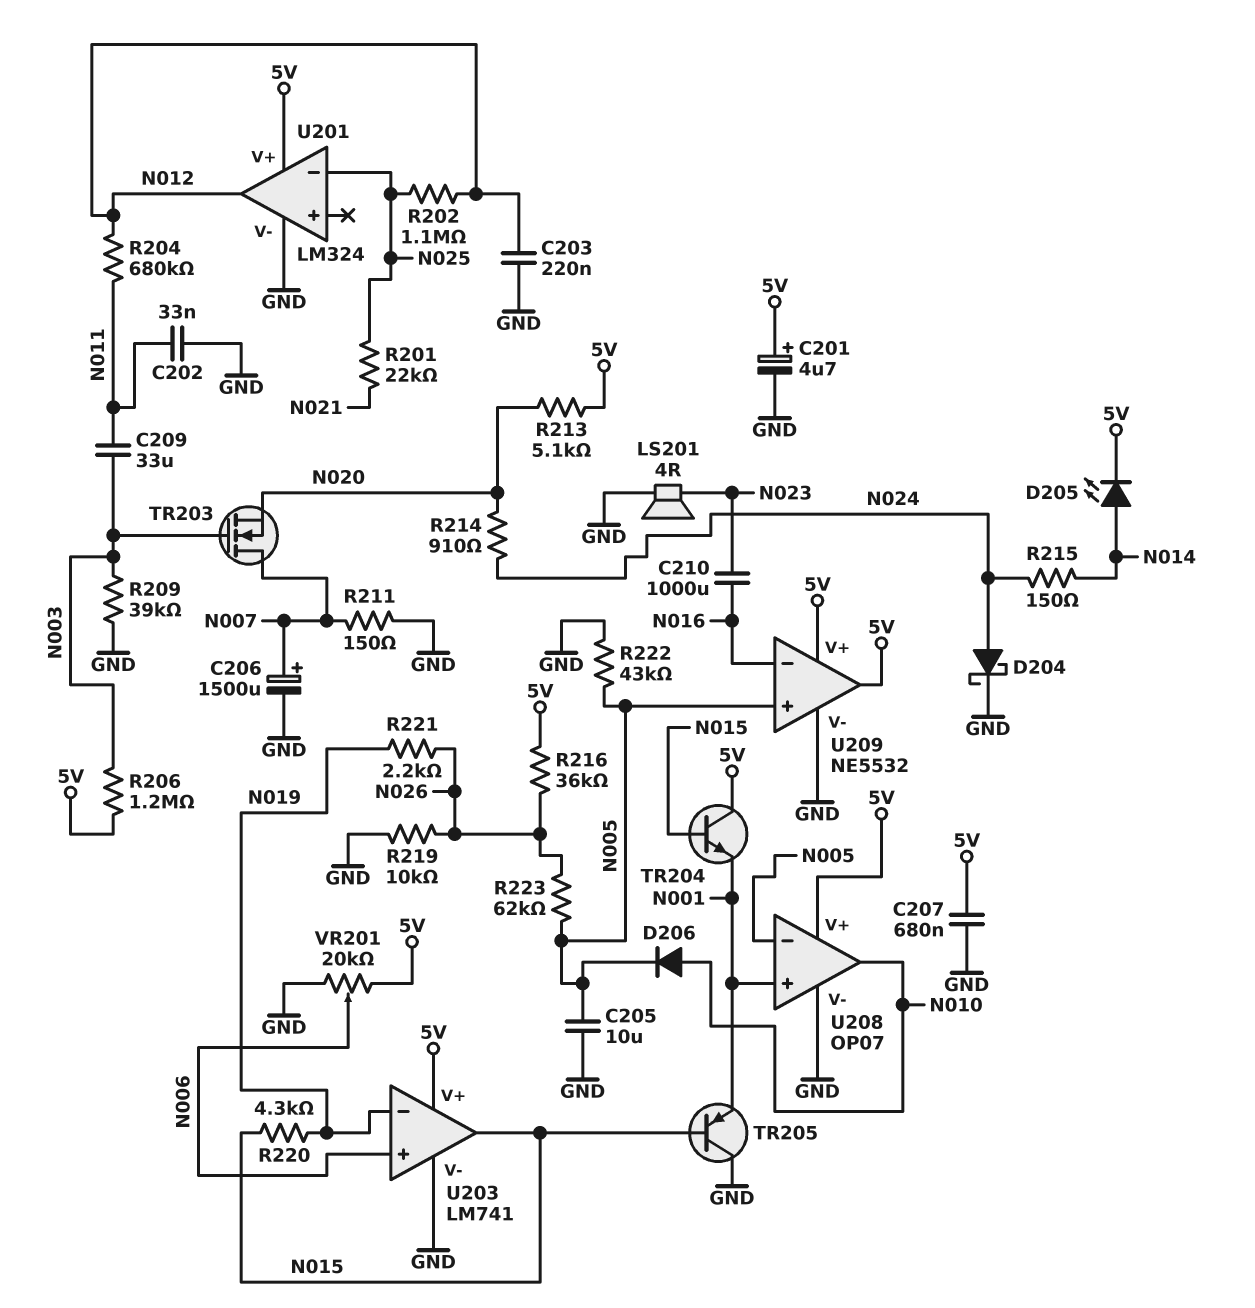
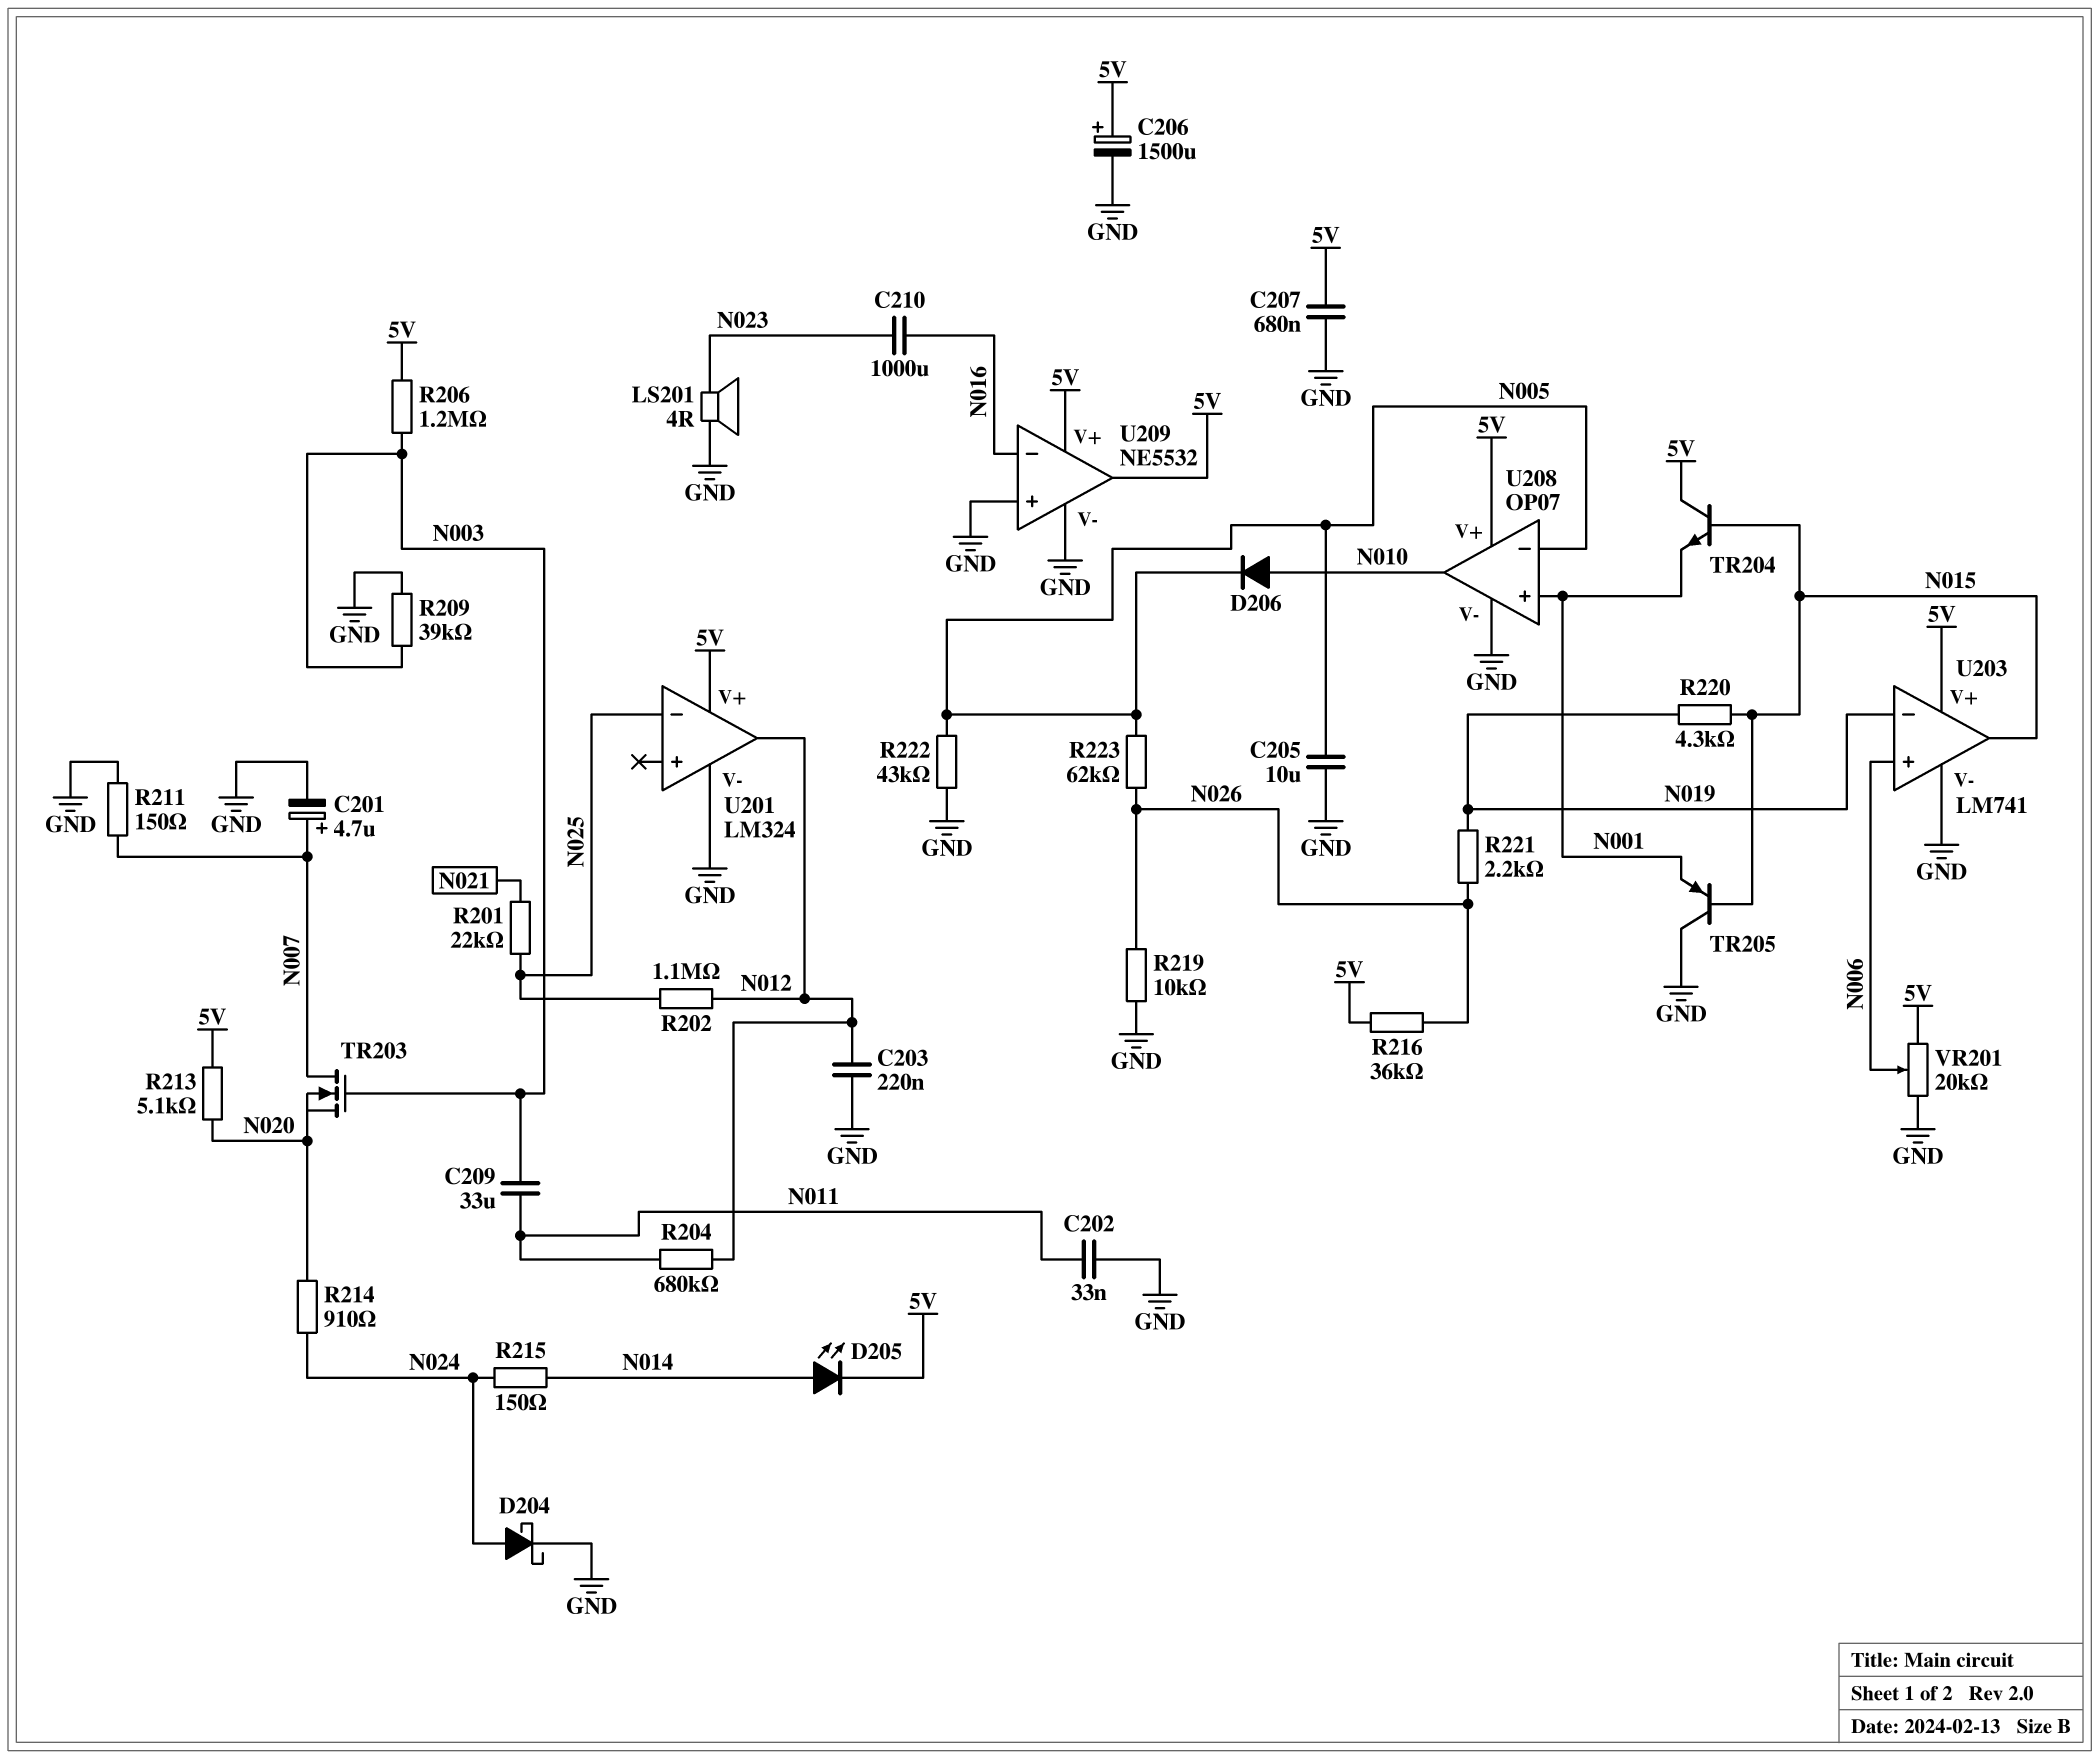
C201: 4.7uF (plus 5V, minus GND) -> 4.7uF (plus N007, minus GND)
C206: 1500uF (plus N007, minus GND) -> 1500uF (plus 5V, minus GND)
U209 pin in+: N005 -> GND

